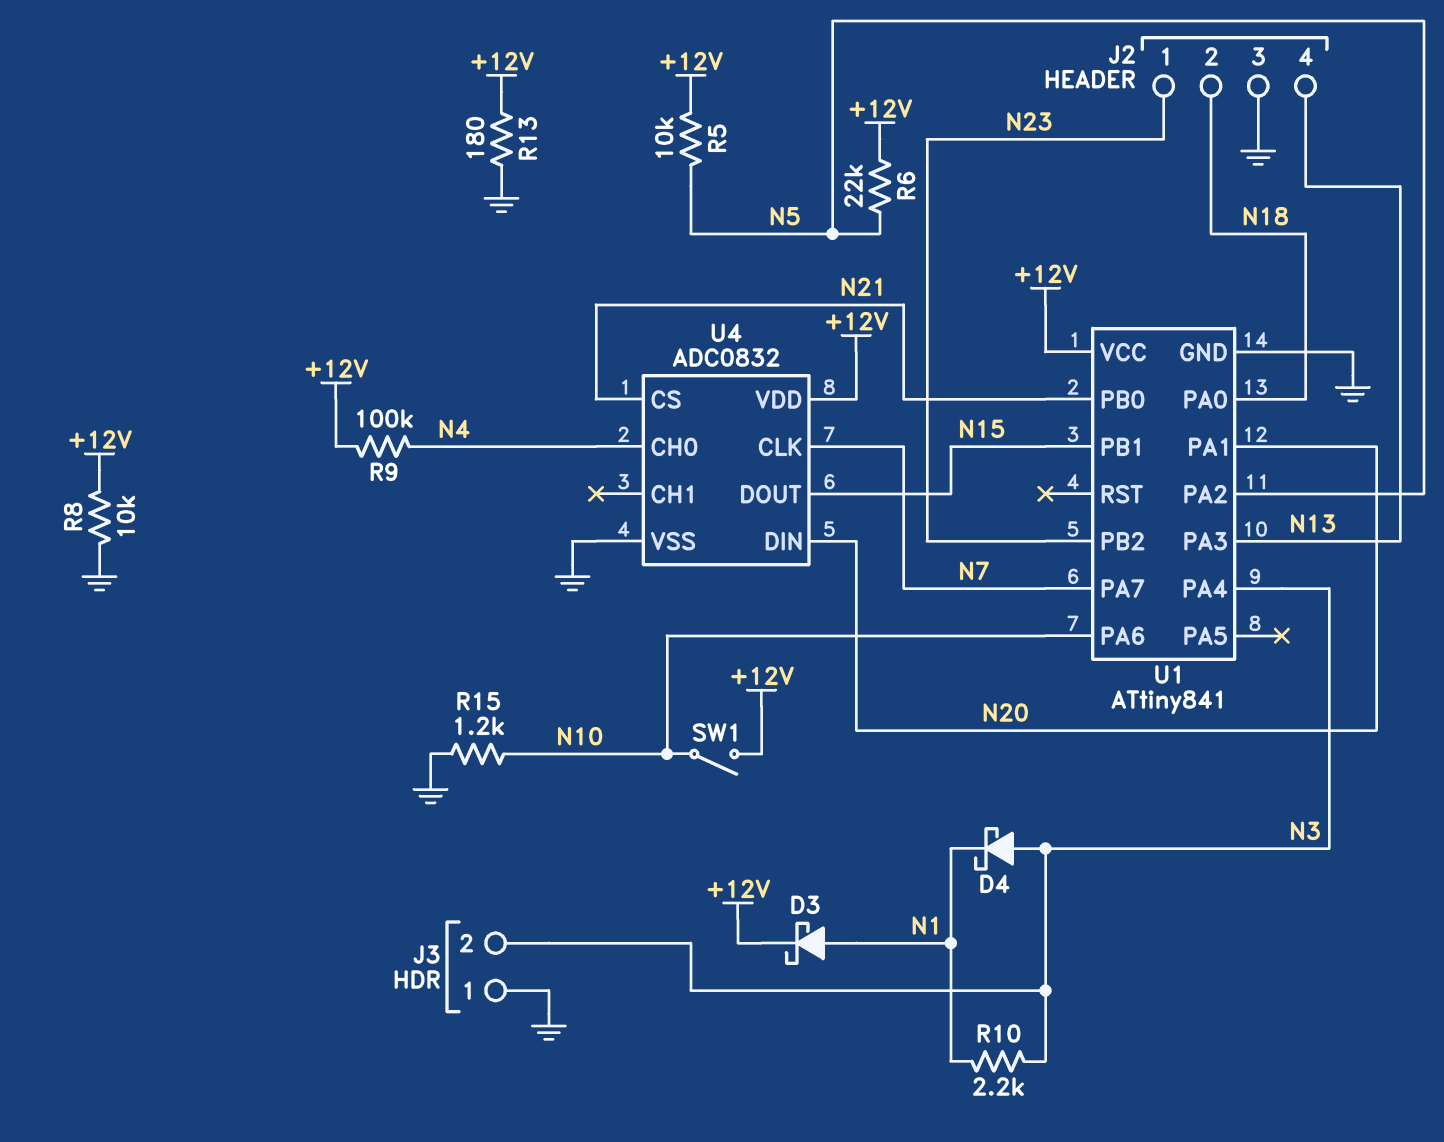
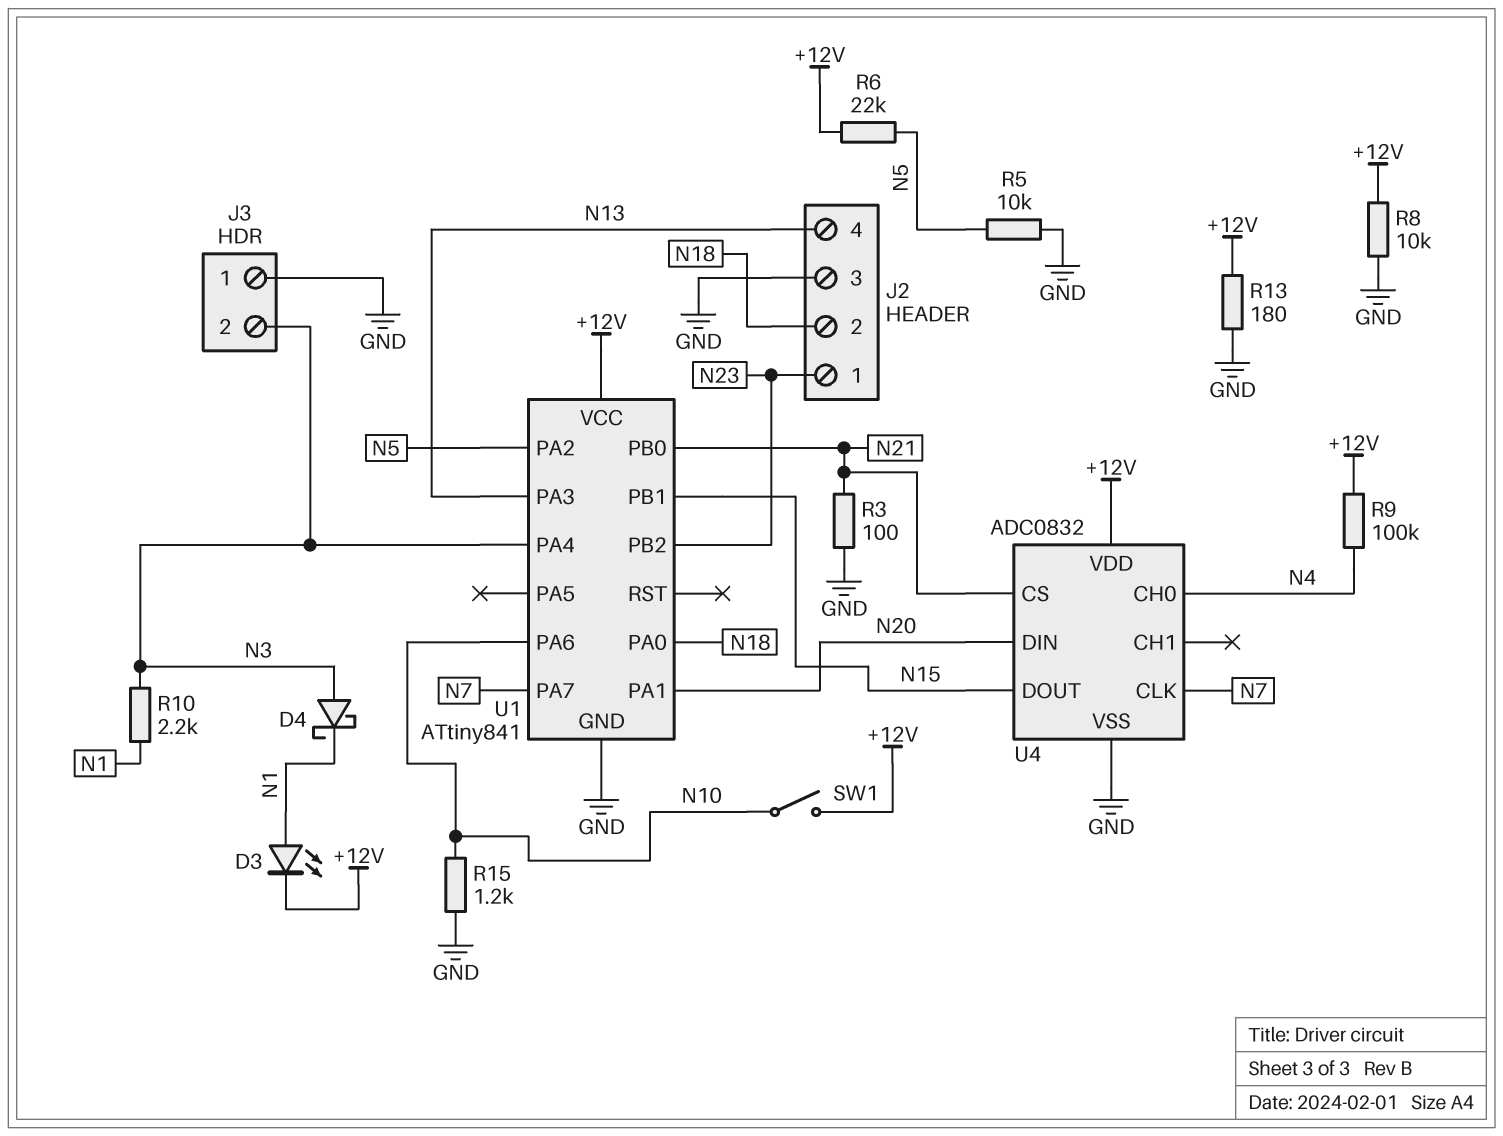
D3: schottky (A N1, K +12V) -> LED (A N1, K +12V)
R3: none -> 100 (GND, N21)
R5: 10k (+12V, N5) -> 10k (GND, N5)

